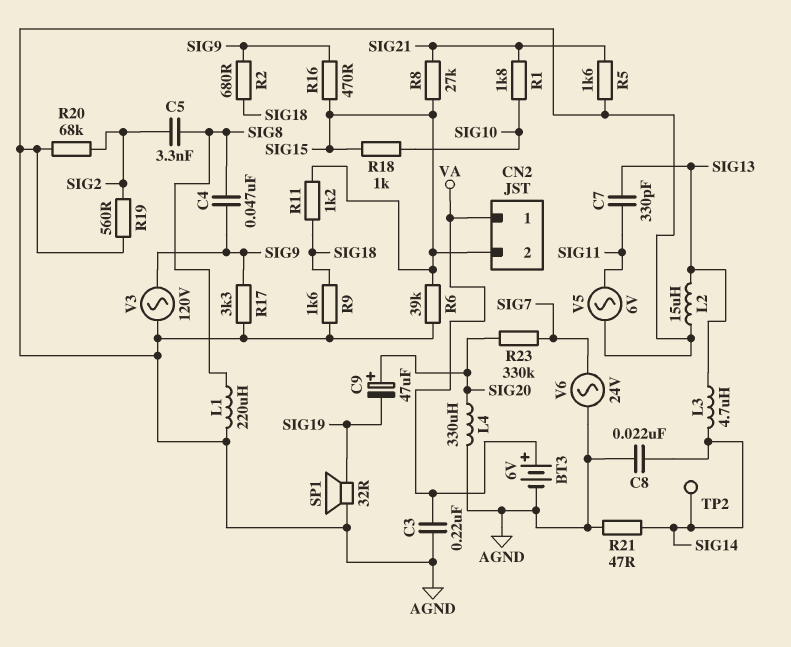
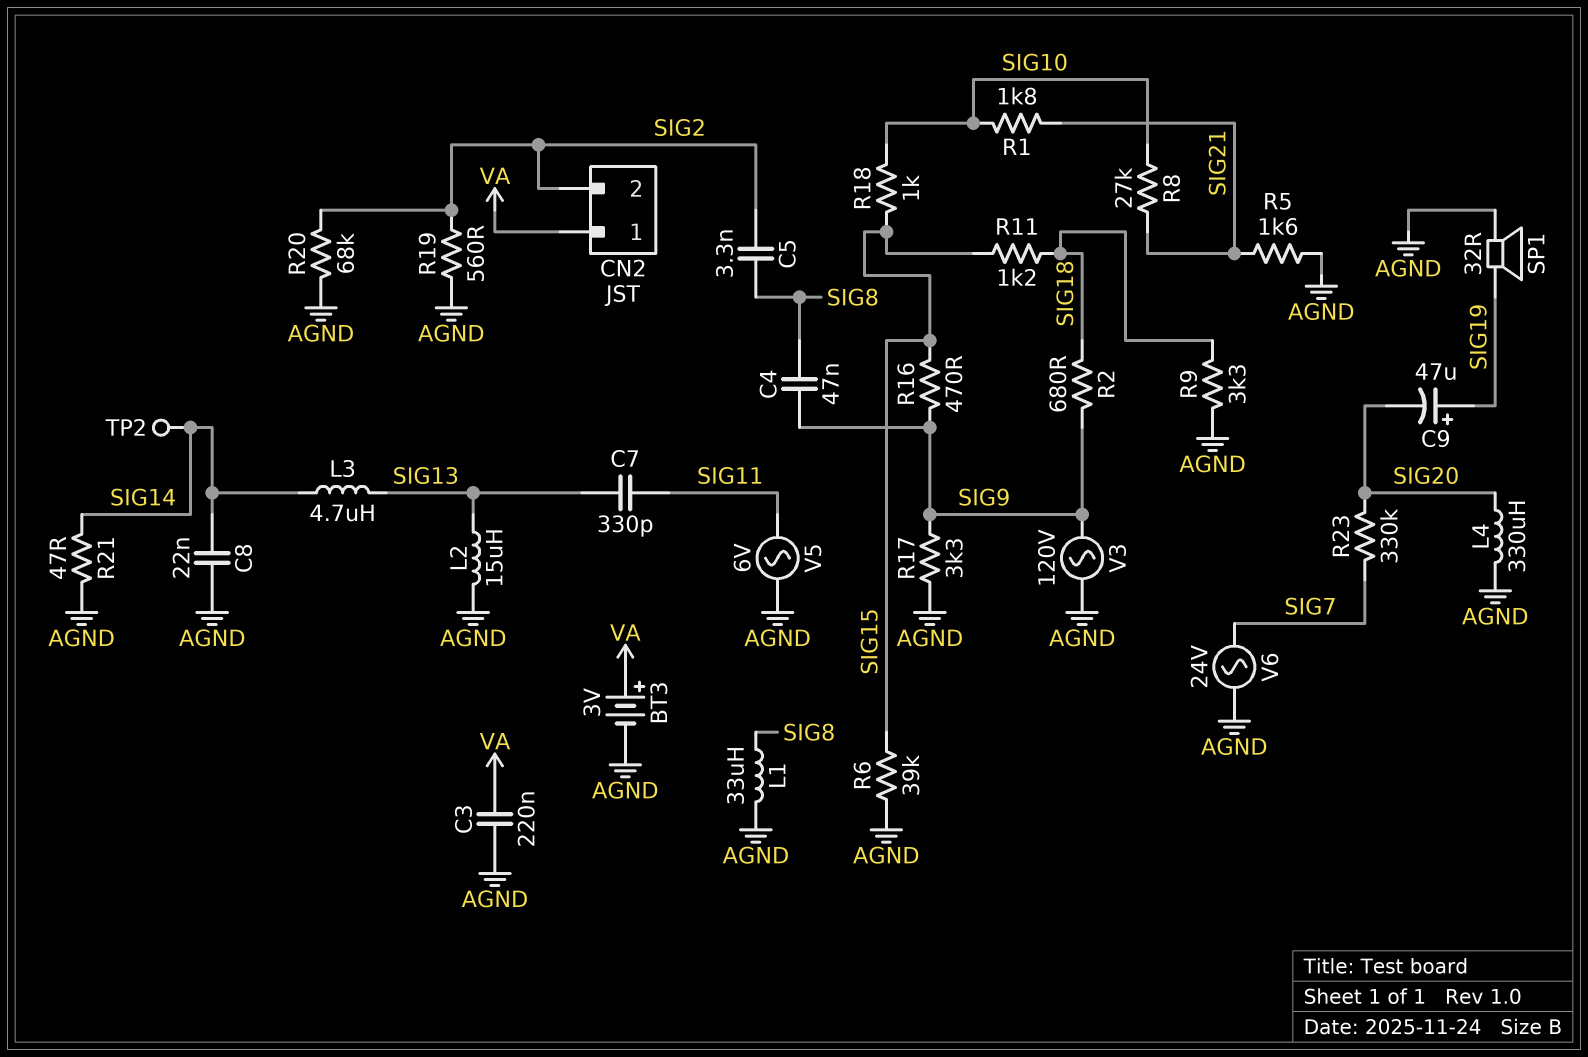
BT3: 6V (plus VA, minus AGND) -> 3V (plus VA, minus AGND)
C9: 47uF (plus SIG20, minus SIG19) -> 47uF (plus SIG19, minus SIG20)
CN2 pin 2: SIG15 -> SIG2
L1: 220uH (AGND, SIG8) -> 33uH (AGND, SIG8)
R8: 27k (SIG15, SIG21) -> 27k (SIG10, SIG21)
R9: 1.6k (AGND, SIG18) -> 3.3k (AGND, SIG18)

